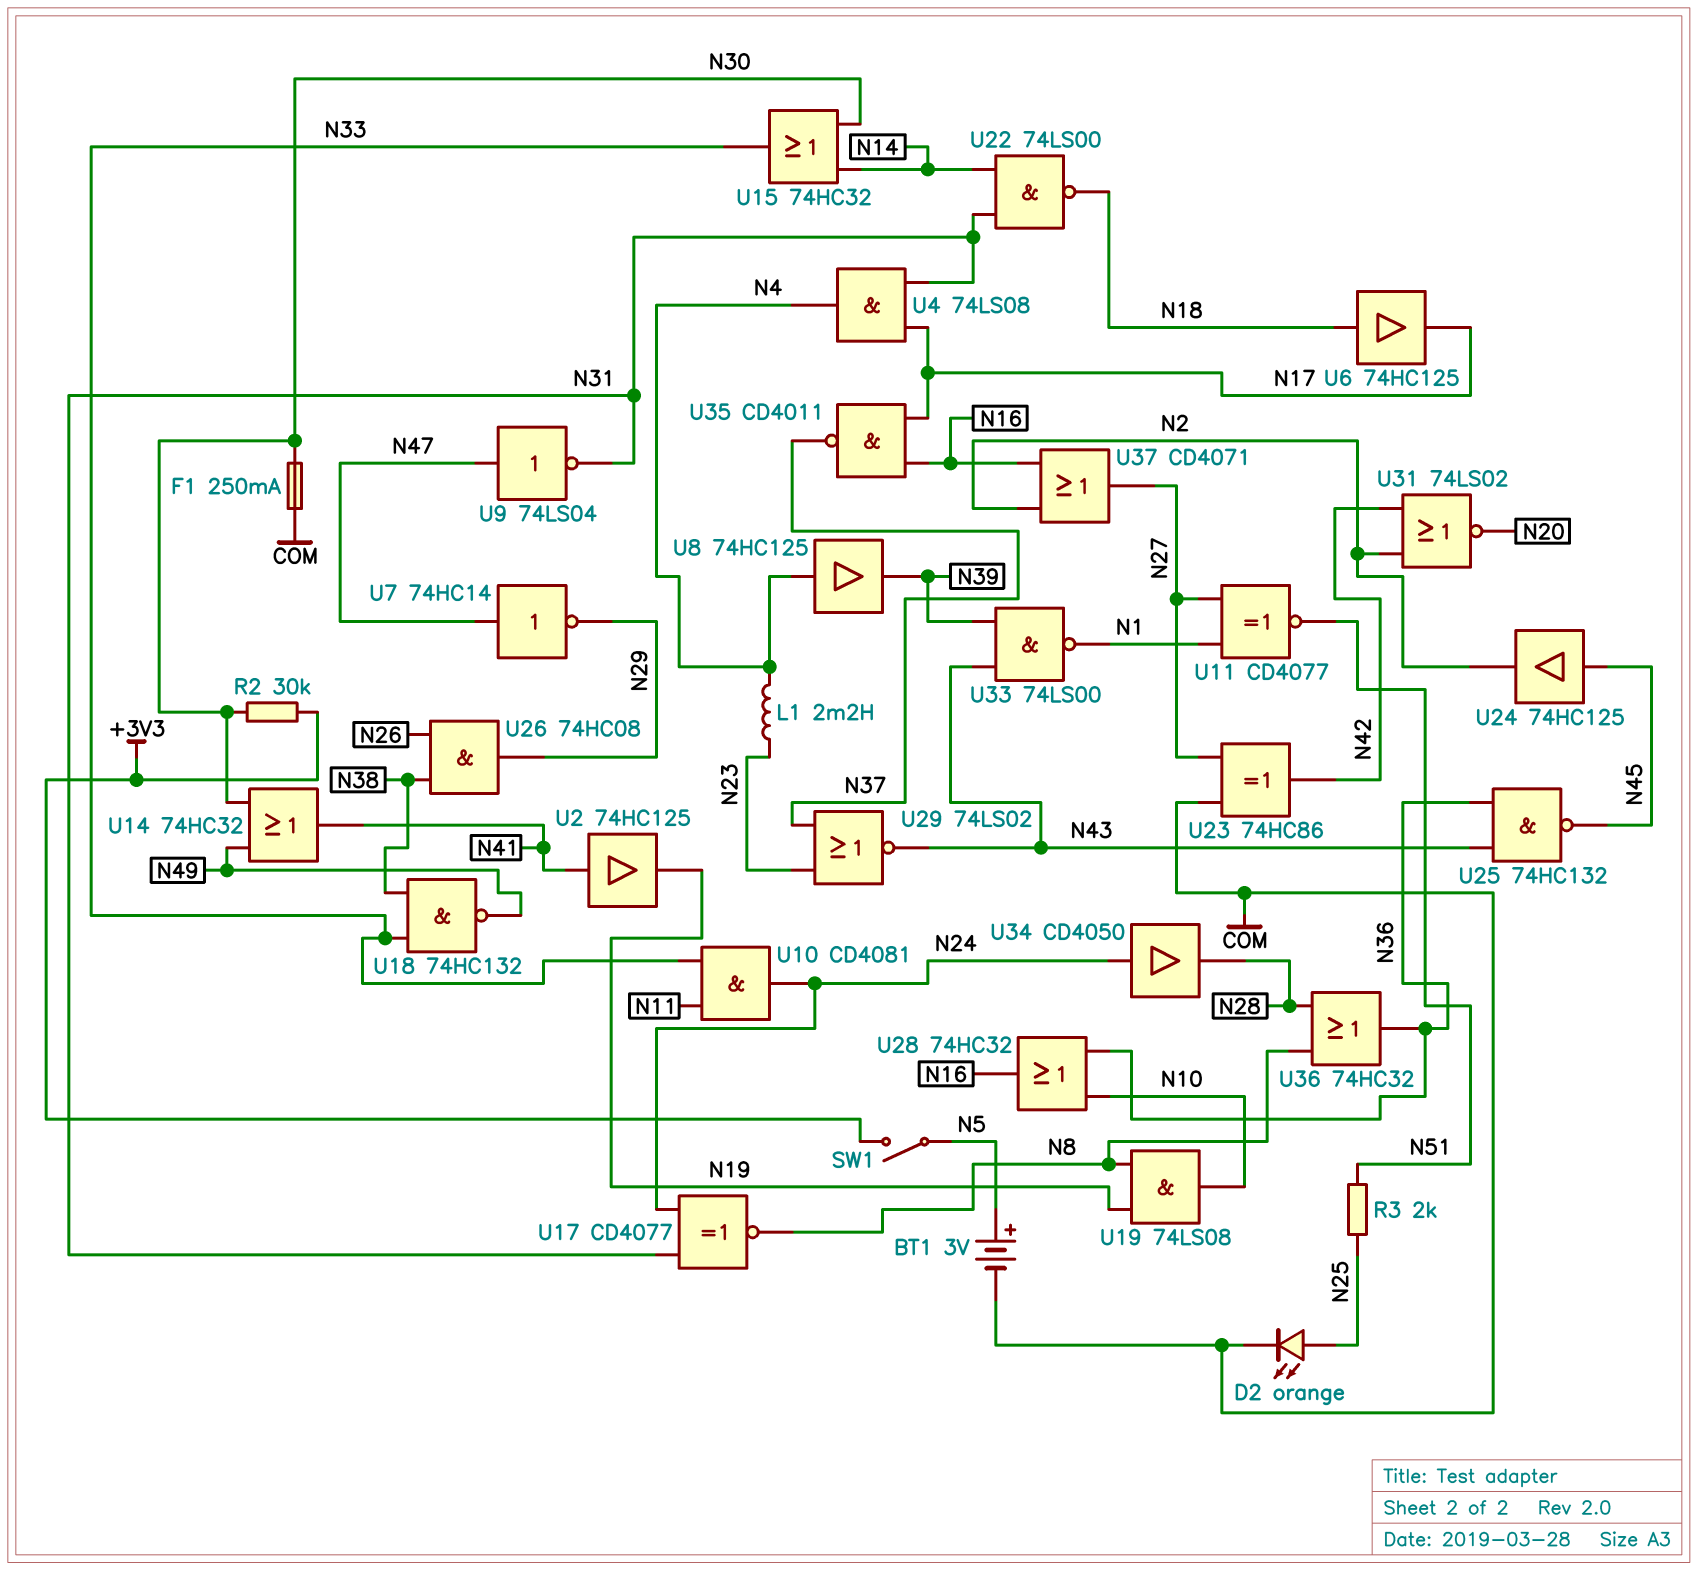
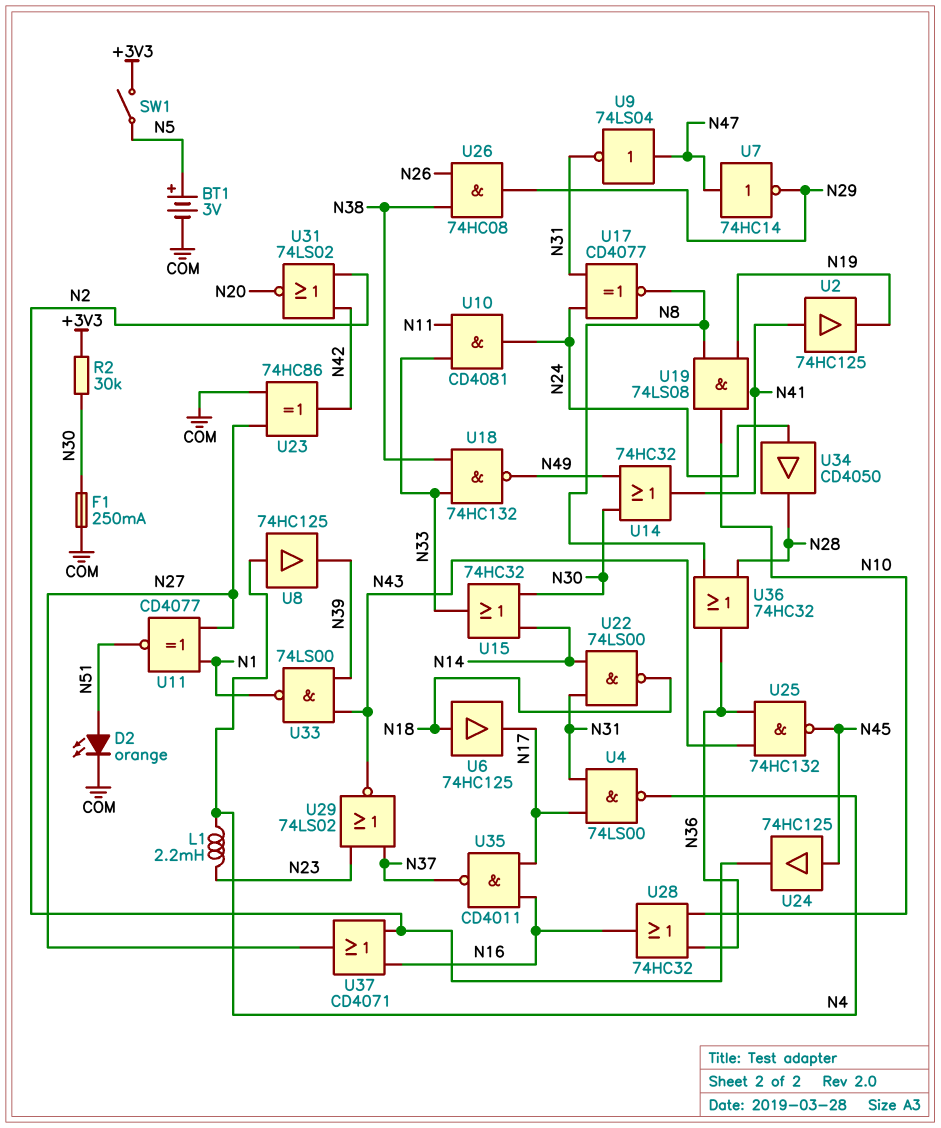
D2: LED orange (A N25, K COM) -> LED orange (A N51, K COM)
R3: 2k (N25, N51) -> none
U4: AND 74LS08 (in N17, in N31, out N4) -> NAND 74LS00 (in N17, in N31, out N4)

